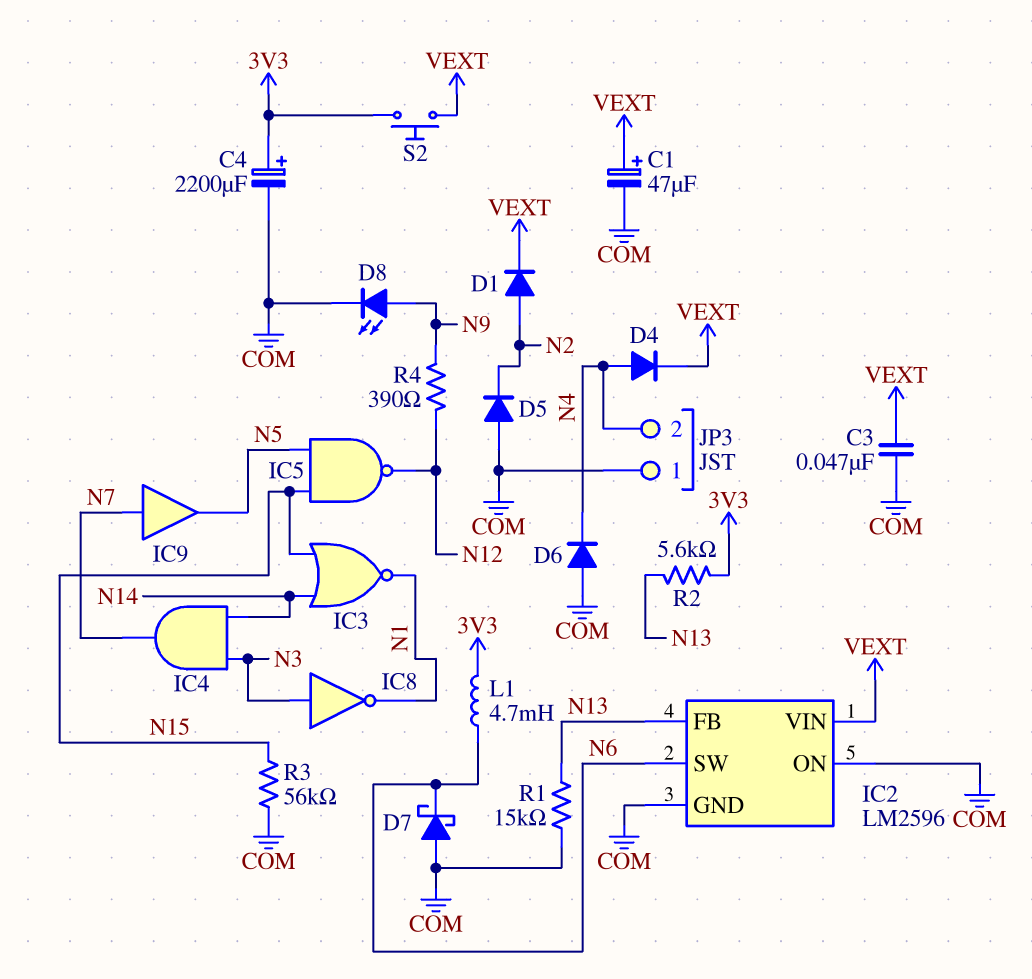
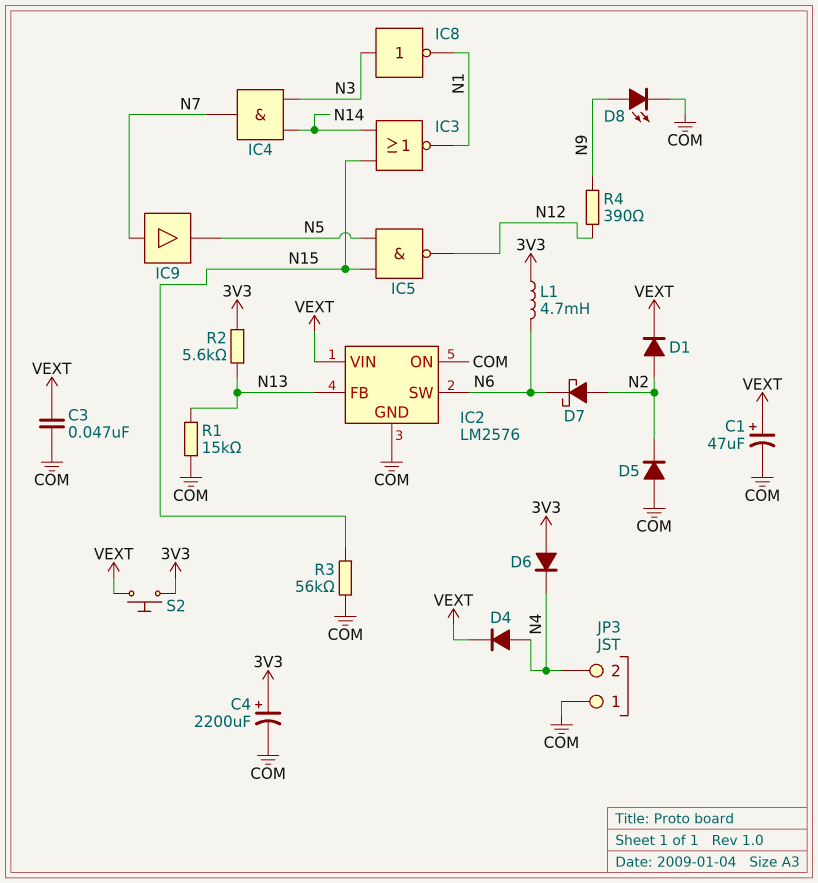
D6: diode (A COM, K N4) -> diode (A 3V3, K N4)
D7: schottky (A COM, K N6) -> schottky (A N2, K N6)
IC2: LM2596 -> LM2576

